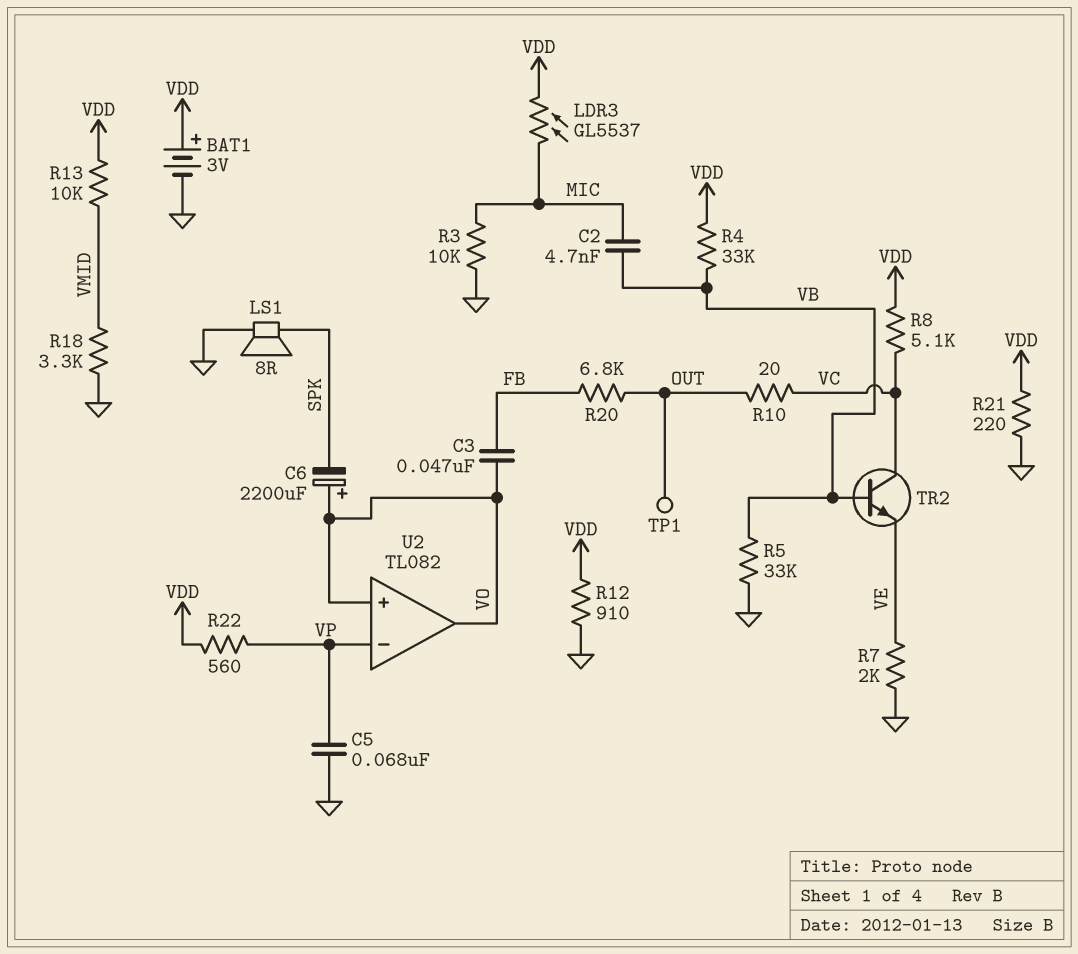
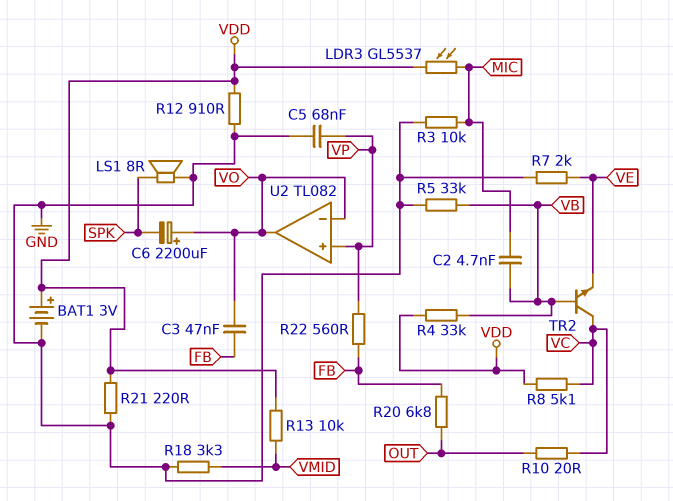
R22: 560 (VDD, VP) -> 560 (FB, VP)
TP1: test point (OUT) -> none
U2 pin in+: VO -> VP
U2 pin in-: VP -> VO

